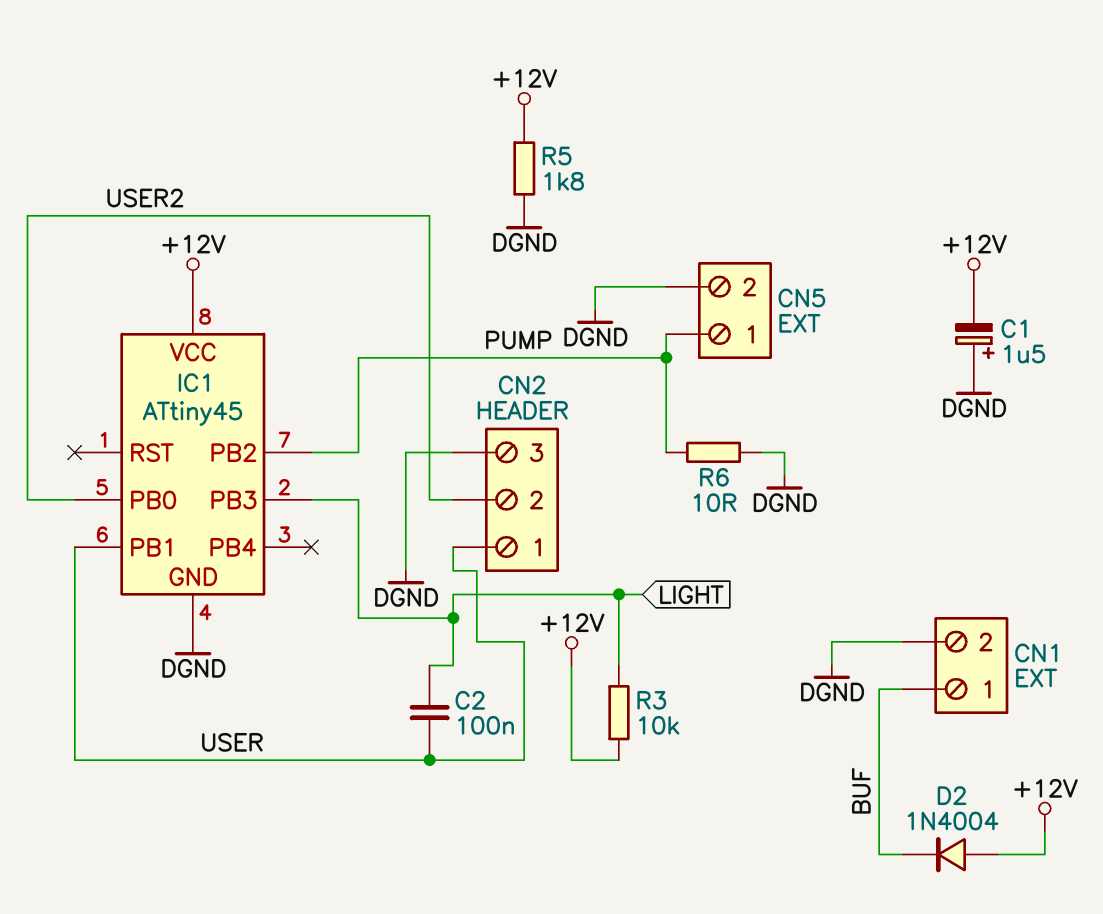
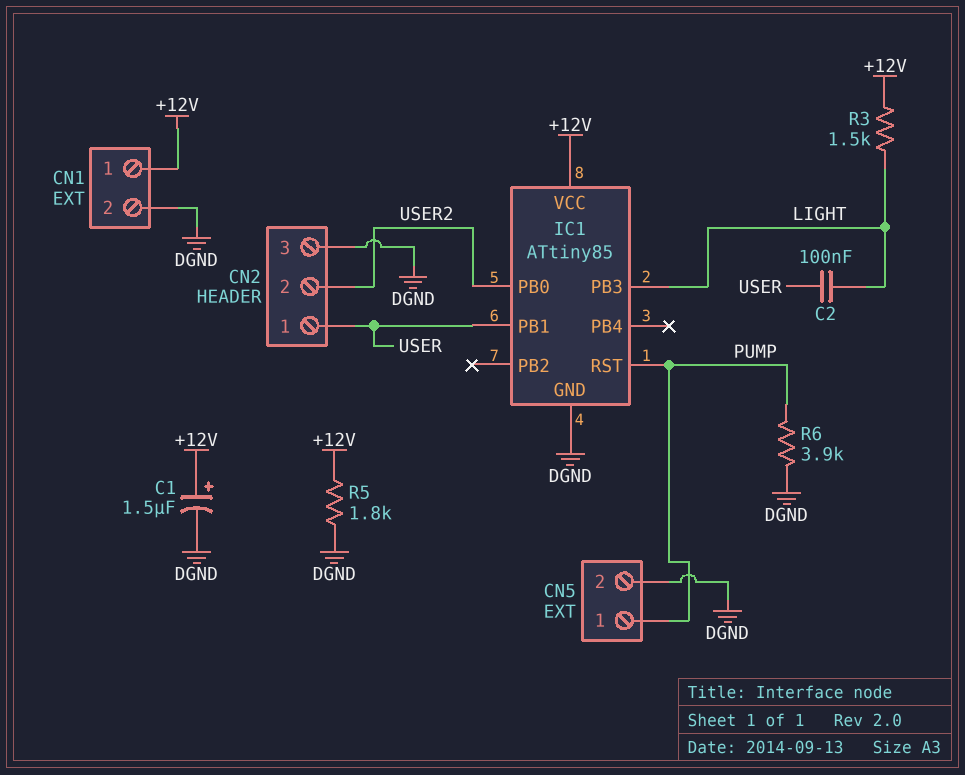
C1: 1.5uF (plus DGND, minus +12V) -> 1.5uF (plus +12V, minus DGND)
CN1 pin 1: BUF -> +12V
D2: diode 1N4004 (A +12V, K BUF) -> none
IC1: ATtiny45 -> ATtiny85
IC1 pin PB2: PUMP -> none
IC1 pin RST: none -> PUMP
R3: 10k (+12V, LIGHT) -> 1.5k (+12V, LIGHT)
R6: 10 (DGND, PUMP) -> 3.9k (DGND, PUMP)

